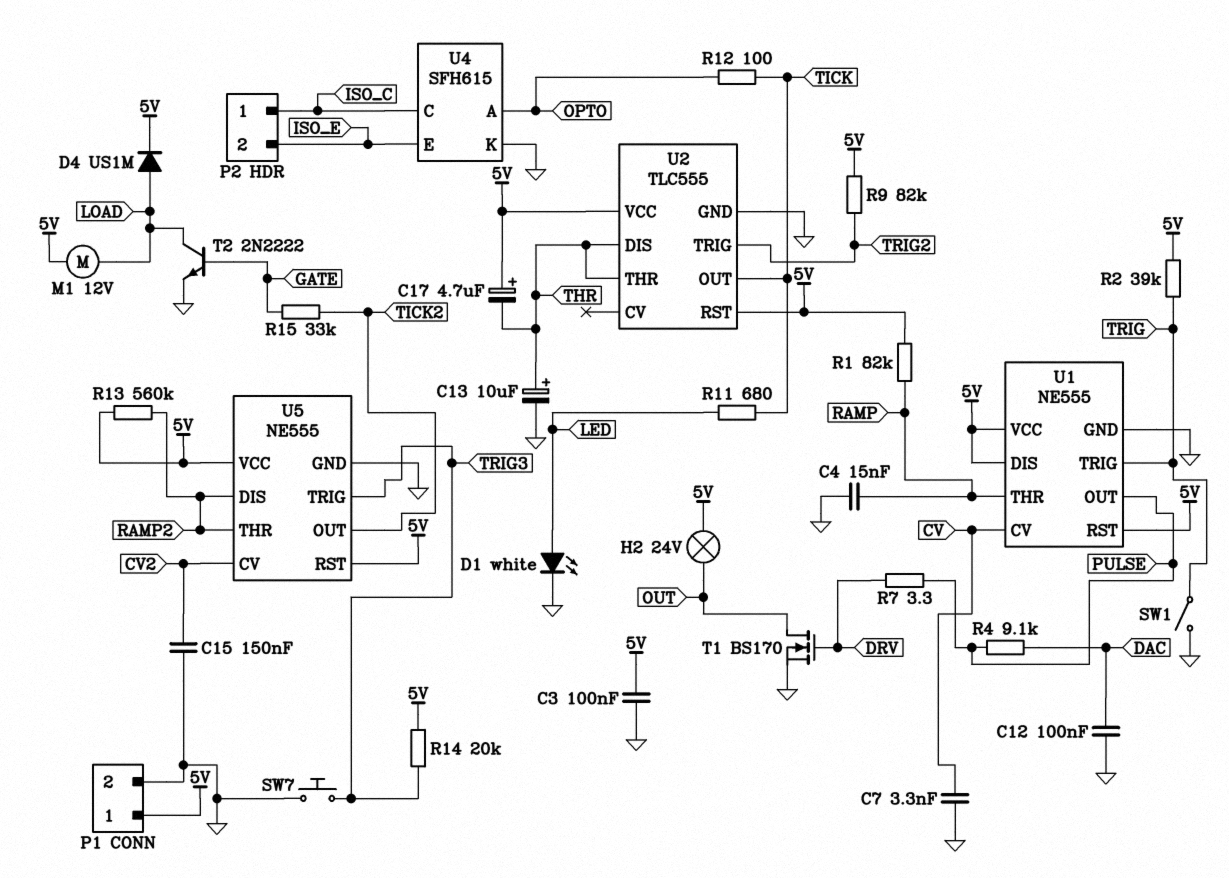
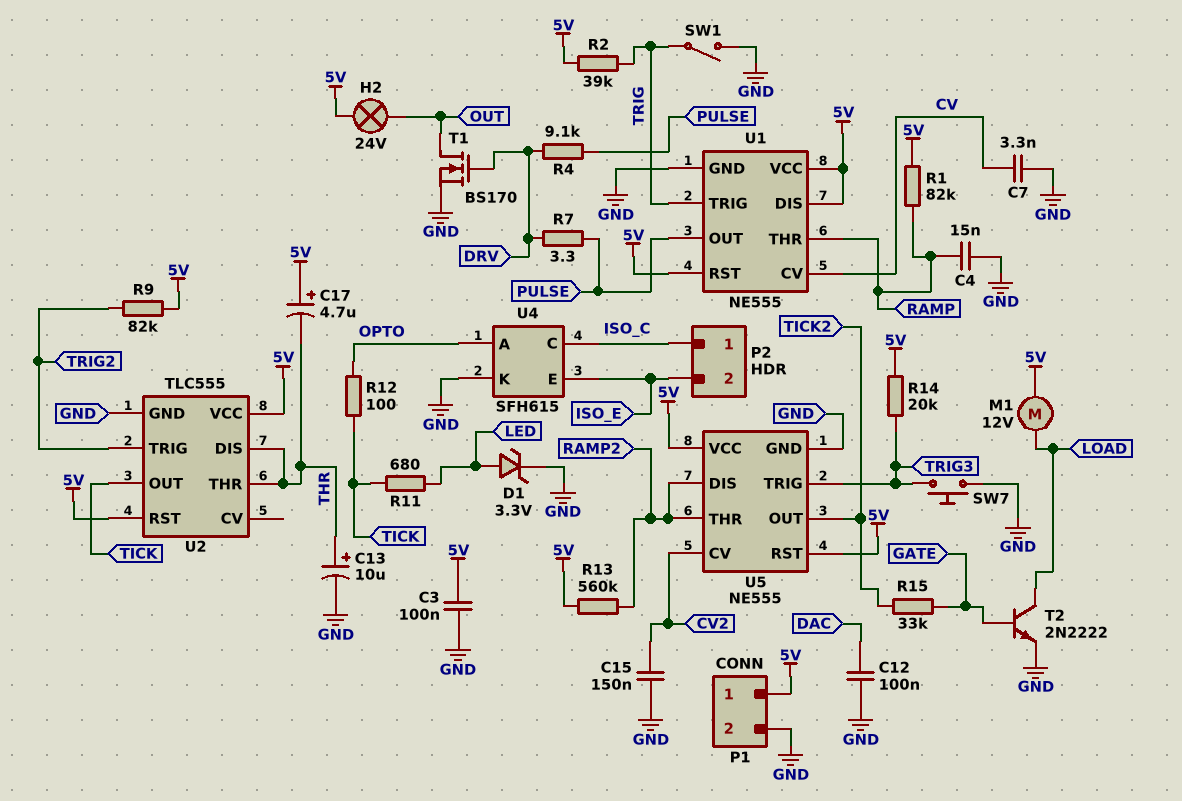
D1: LED white (A LED, K GND) -> zener 3.3V (A LED, K GND)
D4: diode US1M (A LOAD, K 5V) -> none
R4: 9.1k (DAC, PULSE) -> 9.1k (DRV, PULSE)

